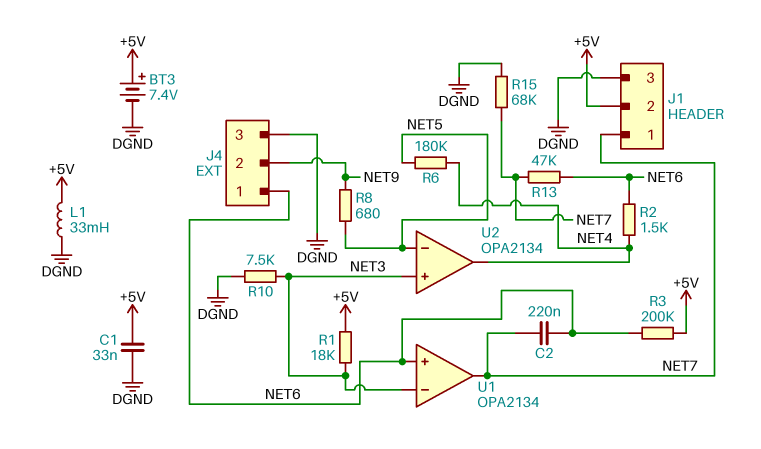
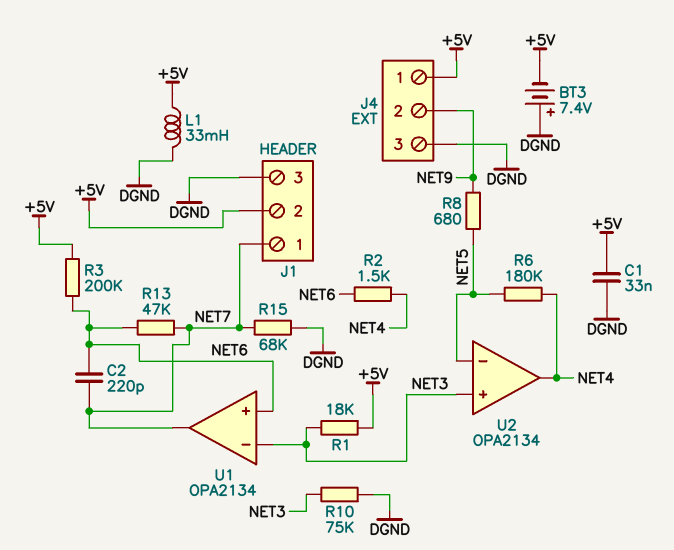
BT3: 7.4V (plus +5V, minus DGND) -> 7.4V (plus DGND, minus +5V)
C2: 220nF (NET6, NET7) -> 220pF (NET6, NET7)
J4 pin 1: NET6 -> +5V
R10: 7.5k (DGND, NET3) -> 75k (DGND, NET3)

